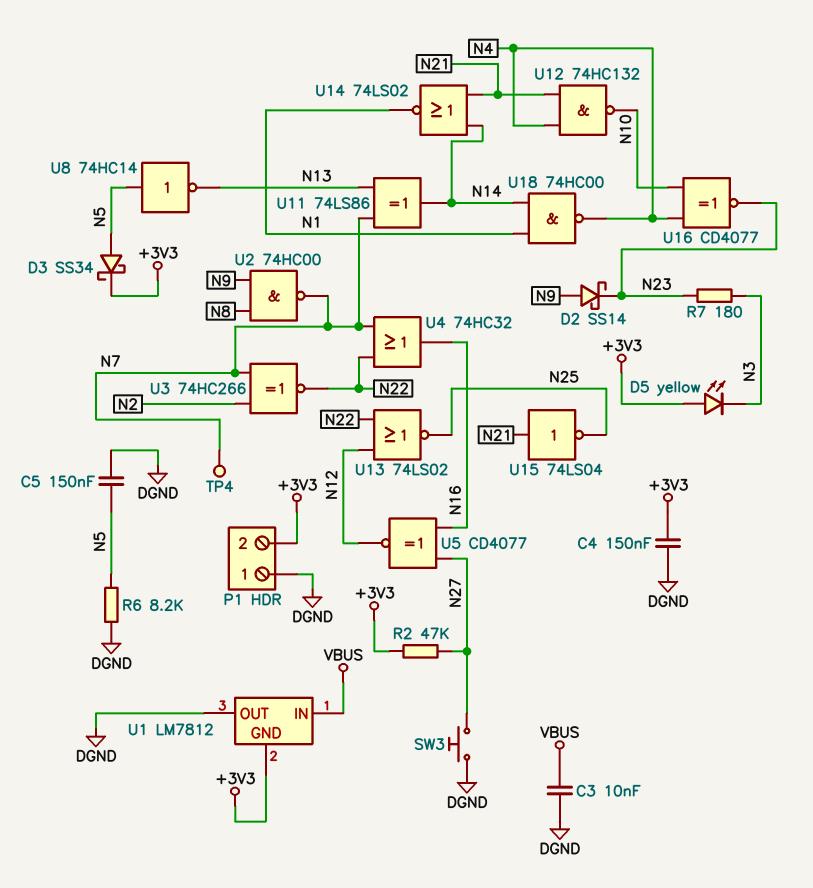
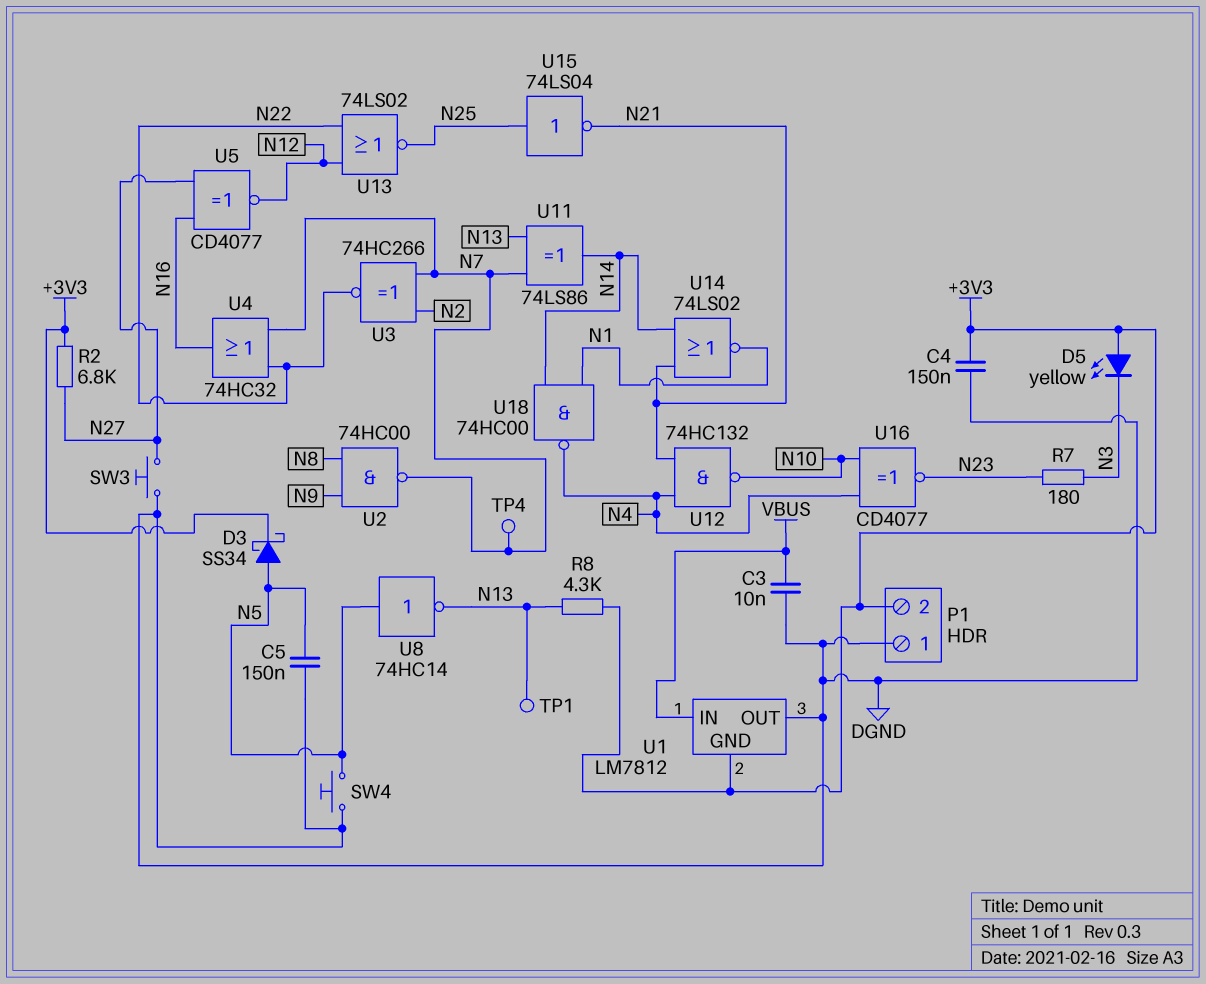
D2: schottky SS14 (A N9, K N23) -> none
R2: 47k (+3V3, N27) -> 6.8k (+3V3, N27)
R6: 8.2k (DGND, N5) -> none
R8: none -> 4.3k (+3V3, N13)
SW4: none -> button (DGND, N5)
TP1: none -> test point (N13)
U15: NOT 74LS04 (in N21, out N25) -> NOT 74LS04 (in N25, out N21)

